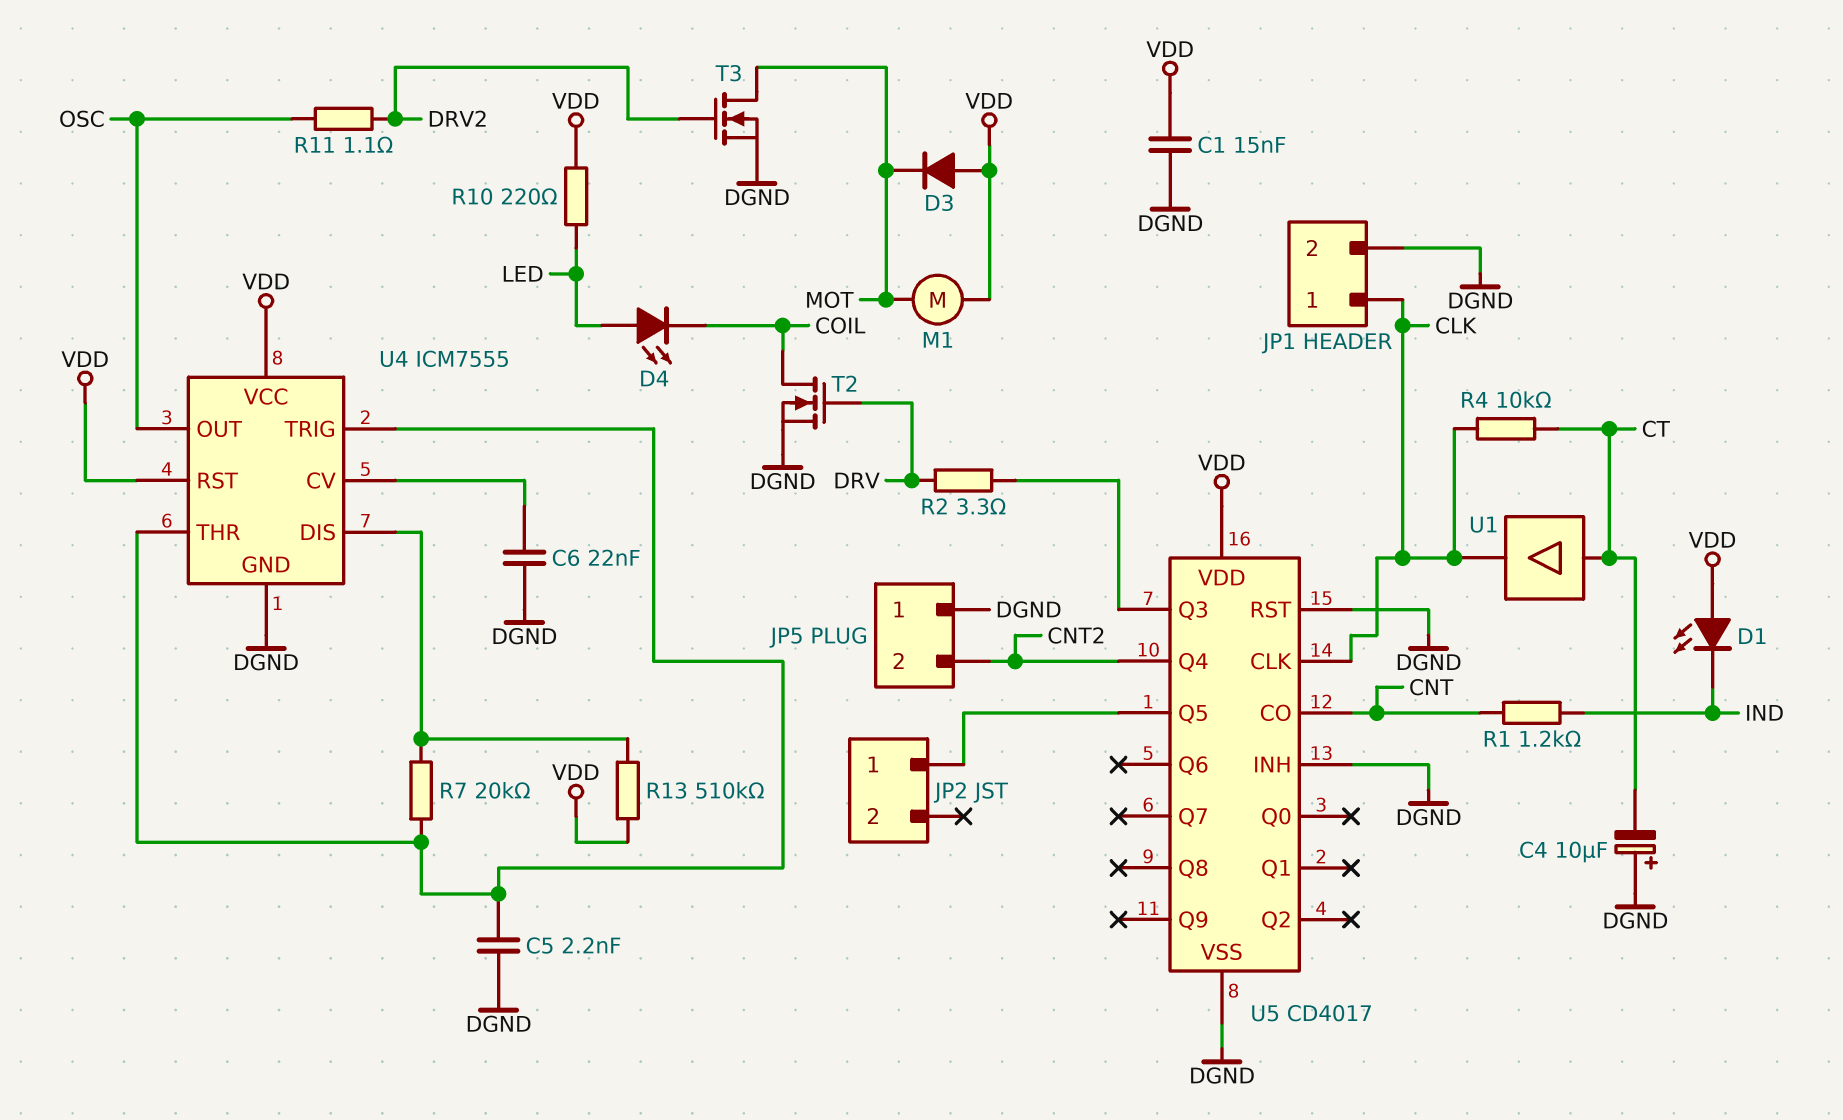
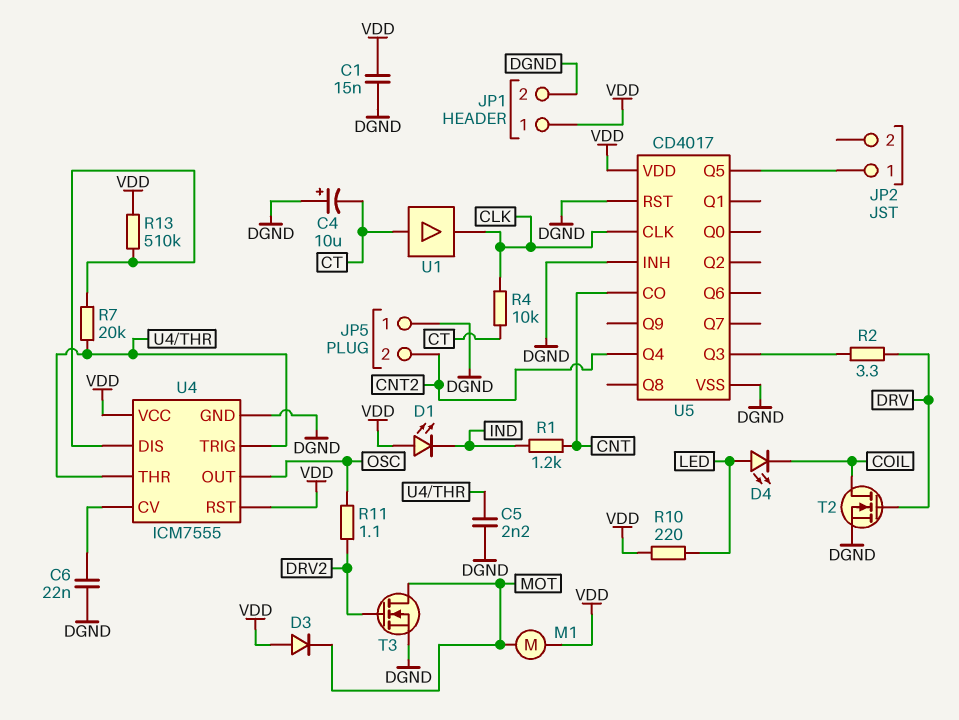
JP1 pin 1: CLK -> VDD

